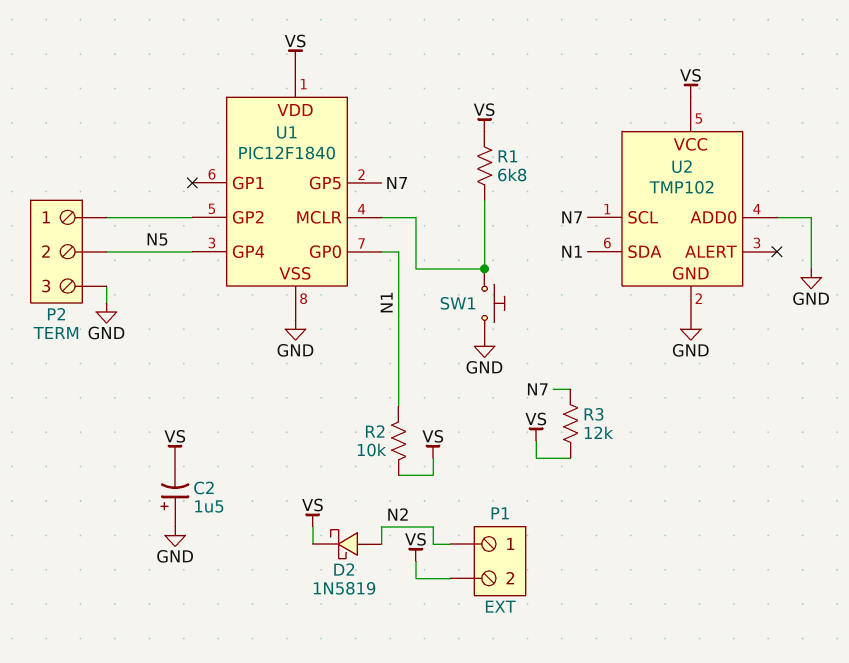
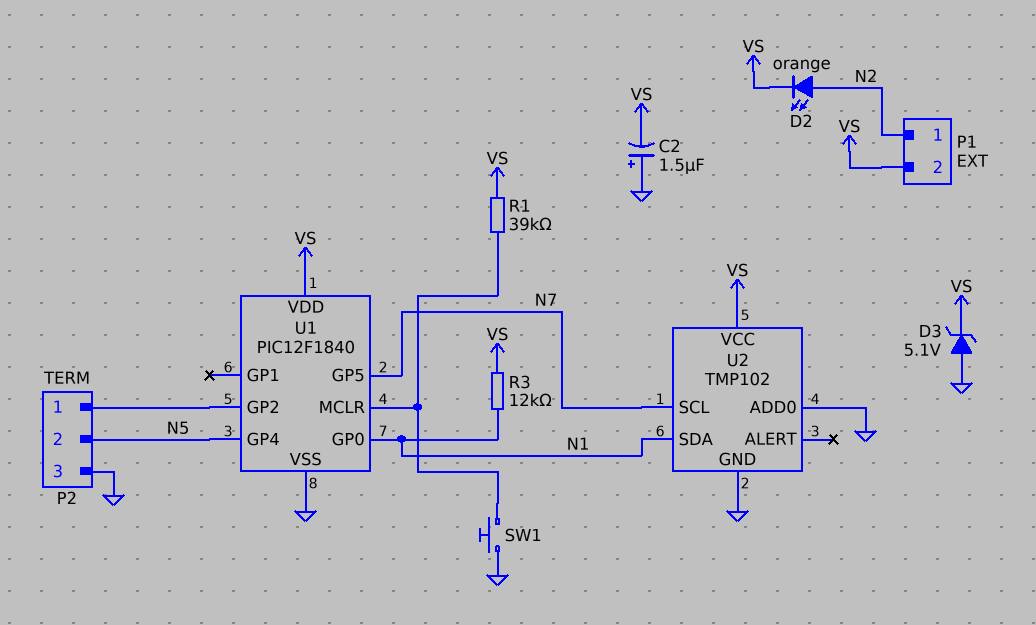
D2: schottky 1N5819 (A N2, K VS) -> LED orange (A N2, K VS)
D3: none -> zener 5.1V (A GND, K VS)
R1: 6.8k (U1/MCLR, VS) -> 39k (U1/MCLR, VS)
R2: 10k (N1, VS) -> none
R3: 12k (N7, VS) -> 12k (N1, VS)

